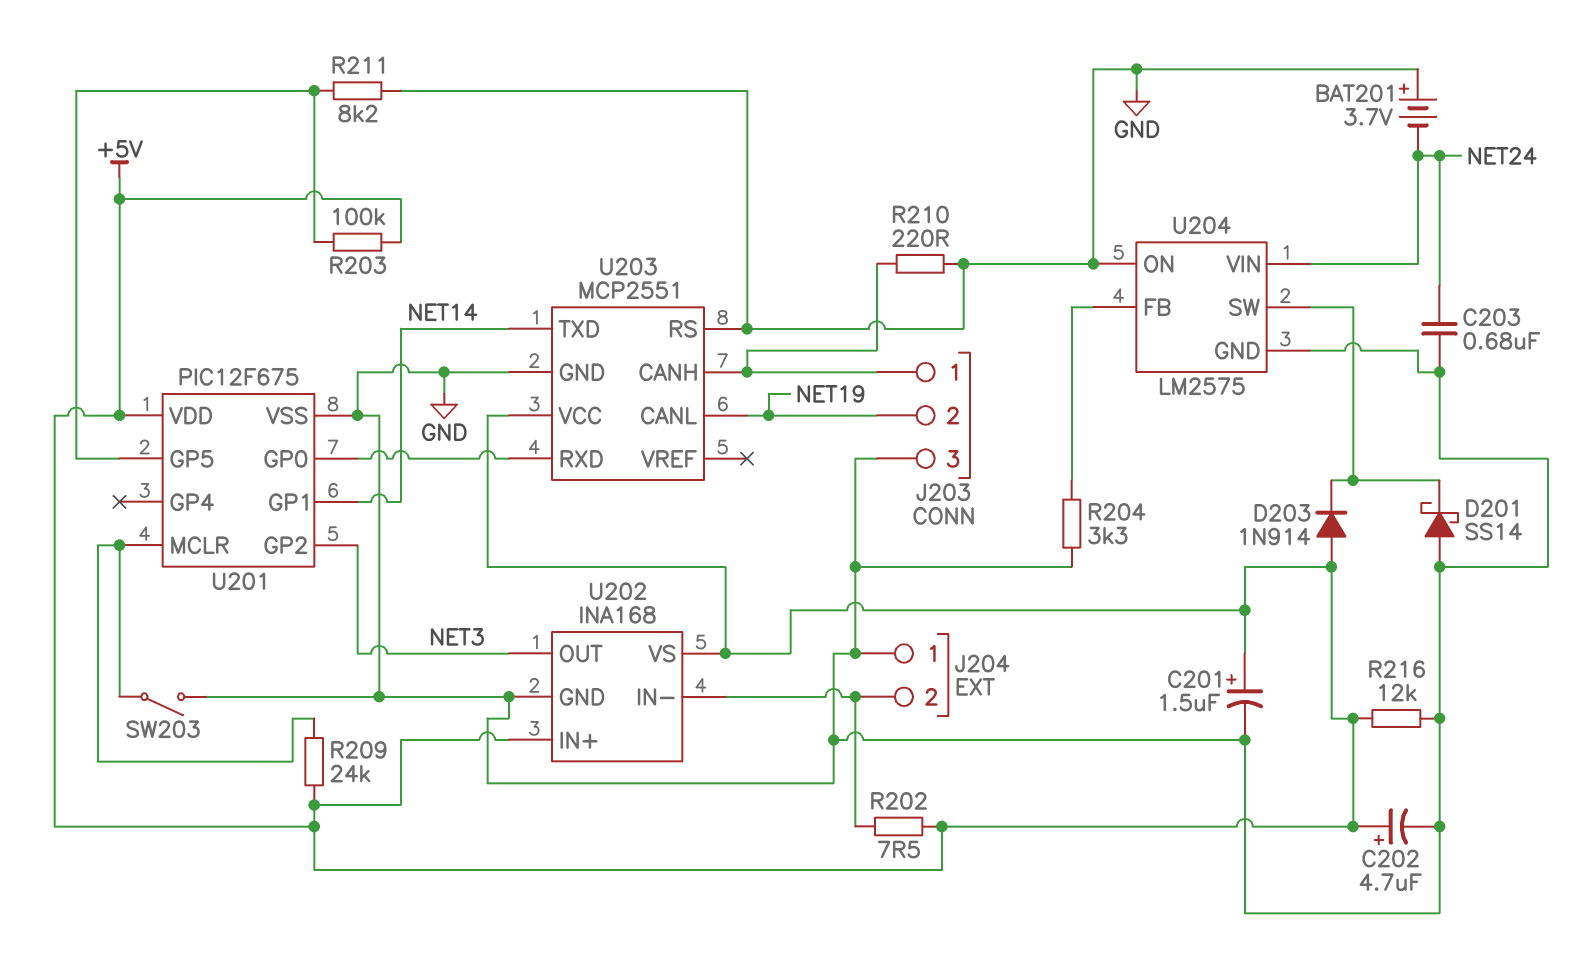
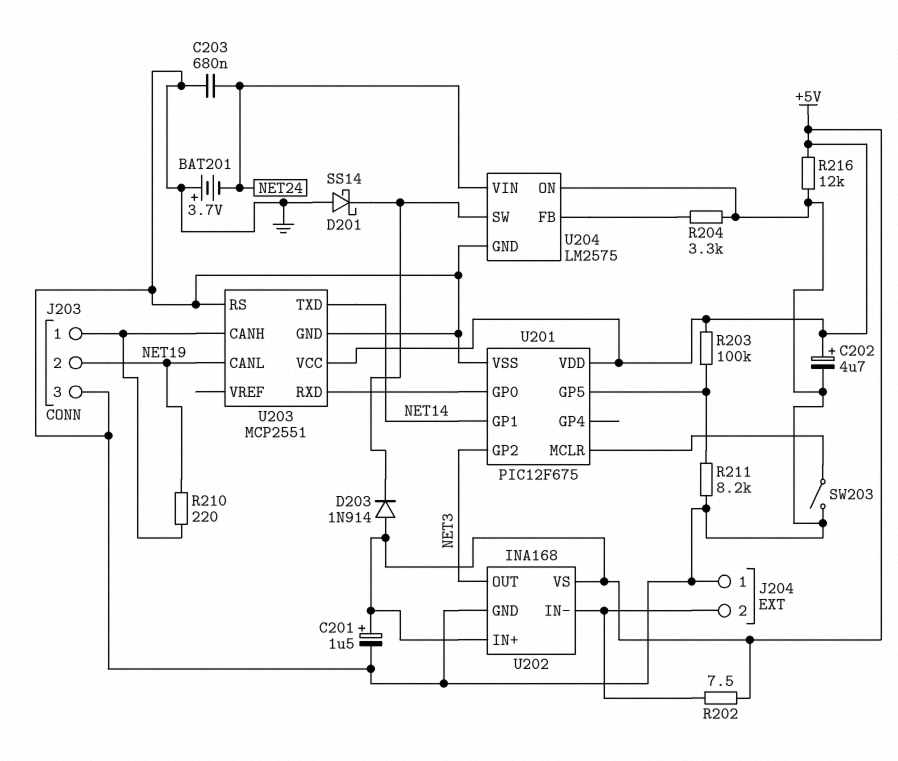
R209: 24k (+5V, U201/MCLR) -> none
R210: 220 (GND, J203/1) -> 220 (J203/1, NET19)

